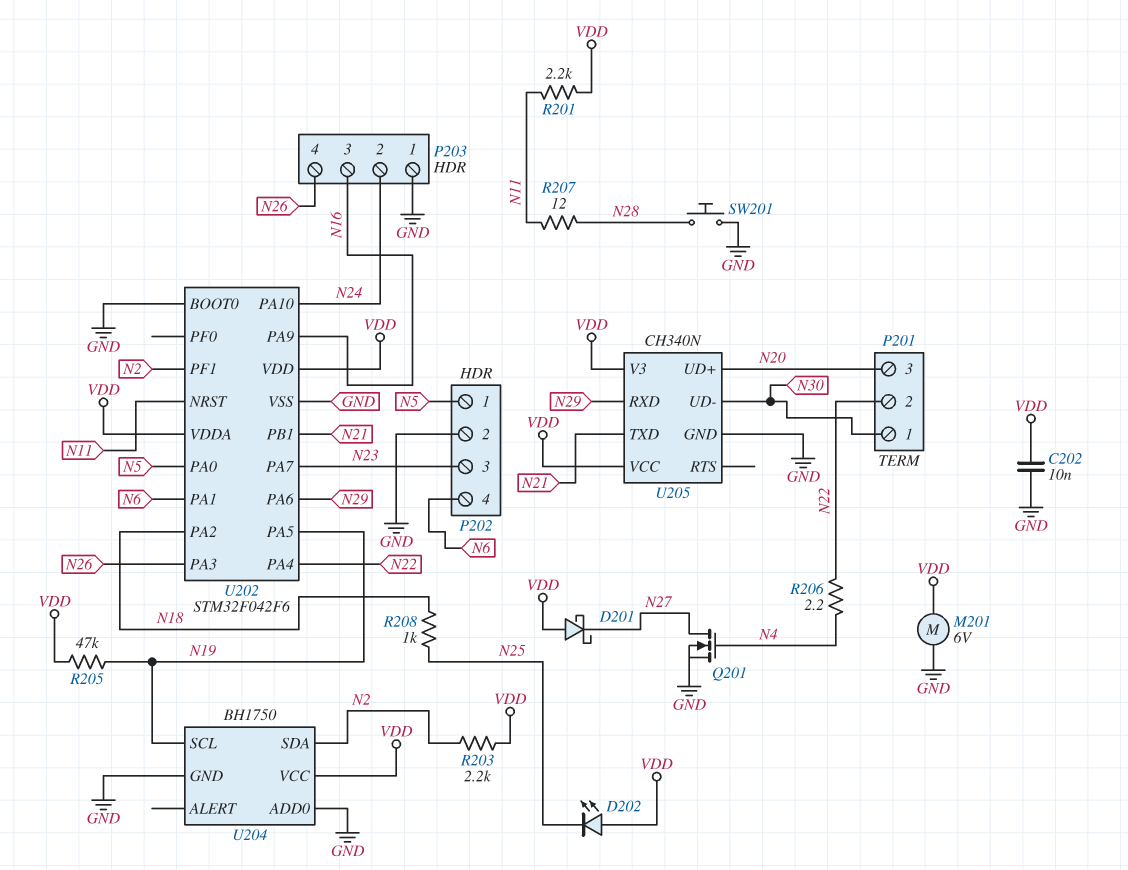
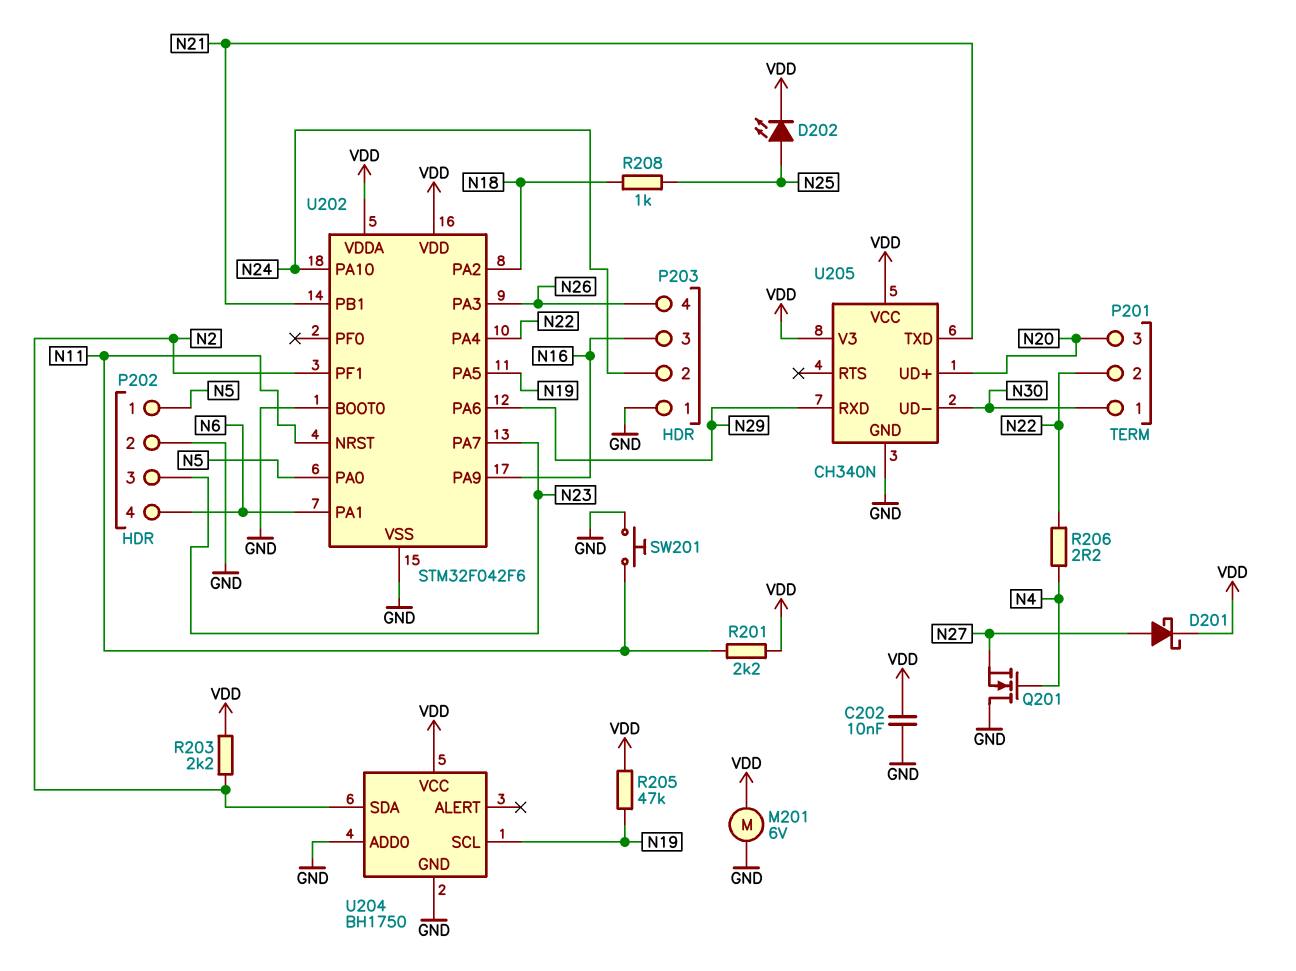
D201: schottky (A VDD, K N27) -> schottky (A N27, K VDD)
D202: LED (A VDD, K N25) -> LED (A N25, K VDD)
Q201: NMOS (G N4, D N27, S GND) -> NMOS (G N4, D GND, S N27)
R207: 12 (N11, N28) -> none
SW201: button (GND, N28) -> button (GND, N11)

